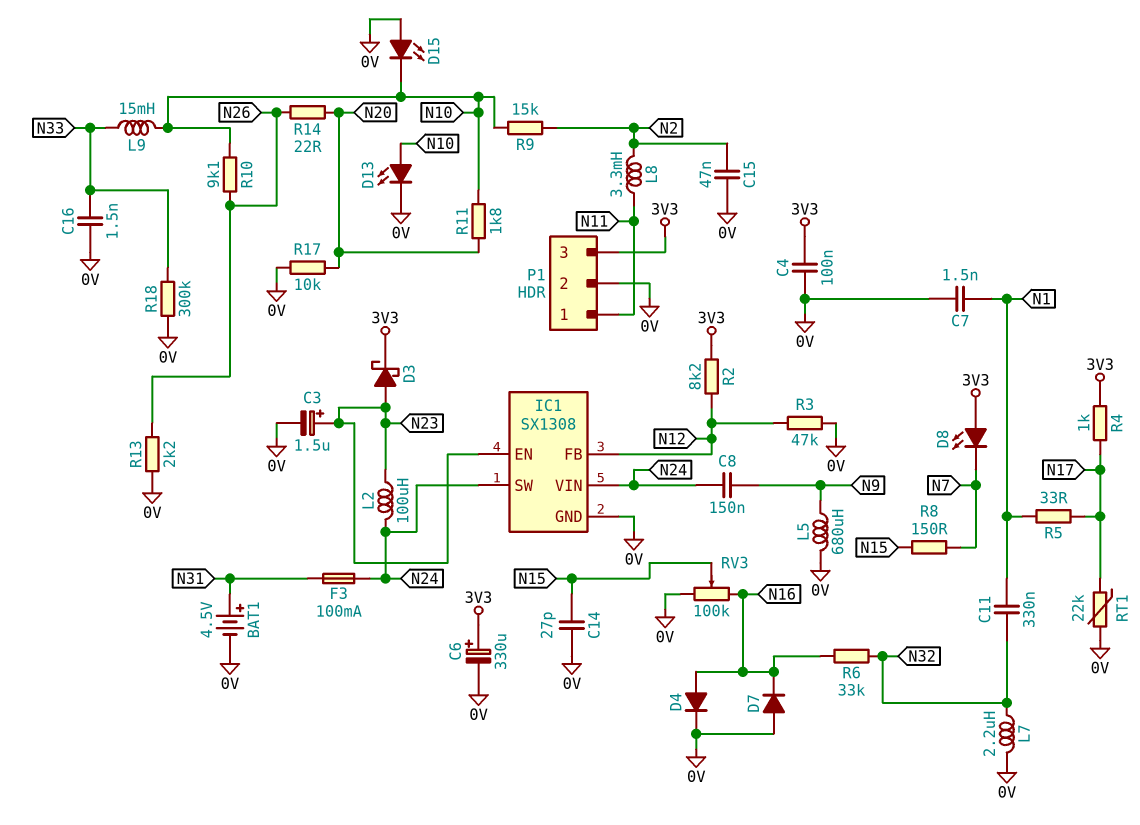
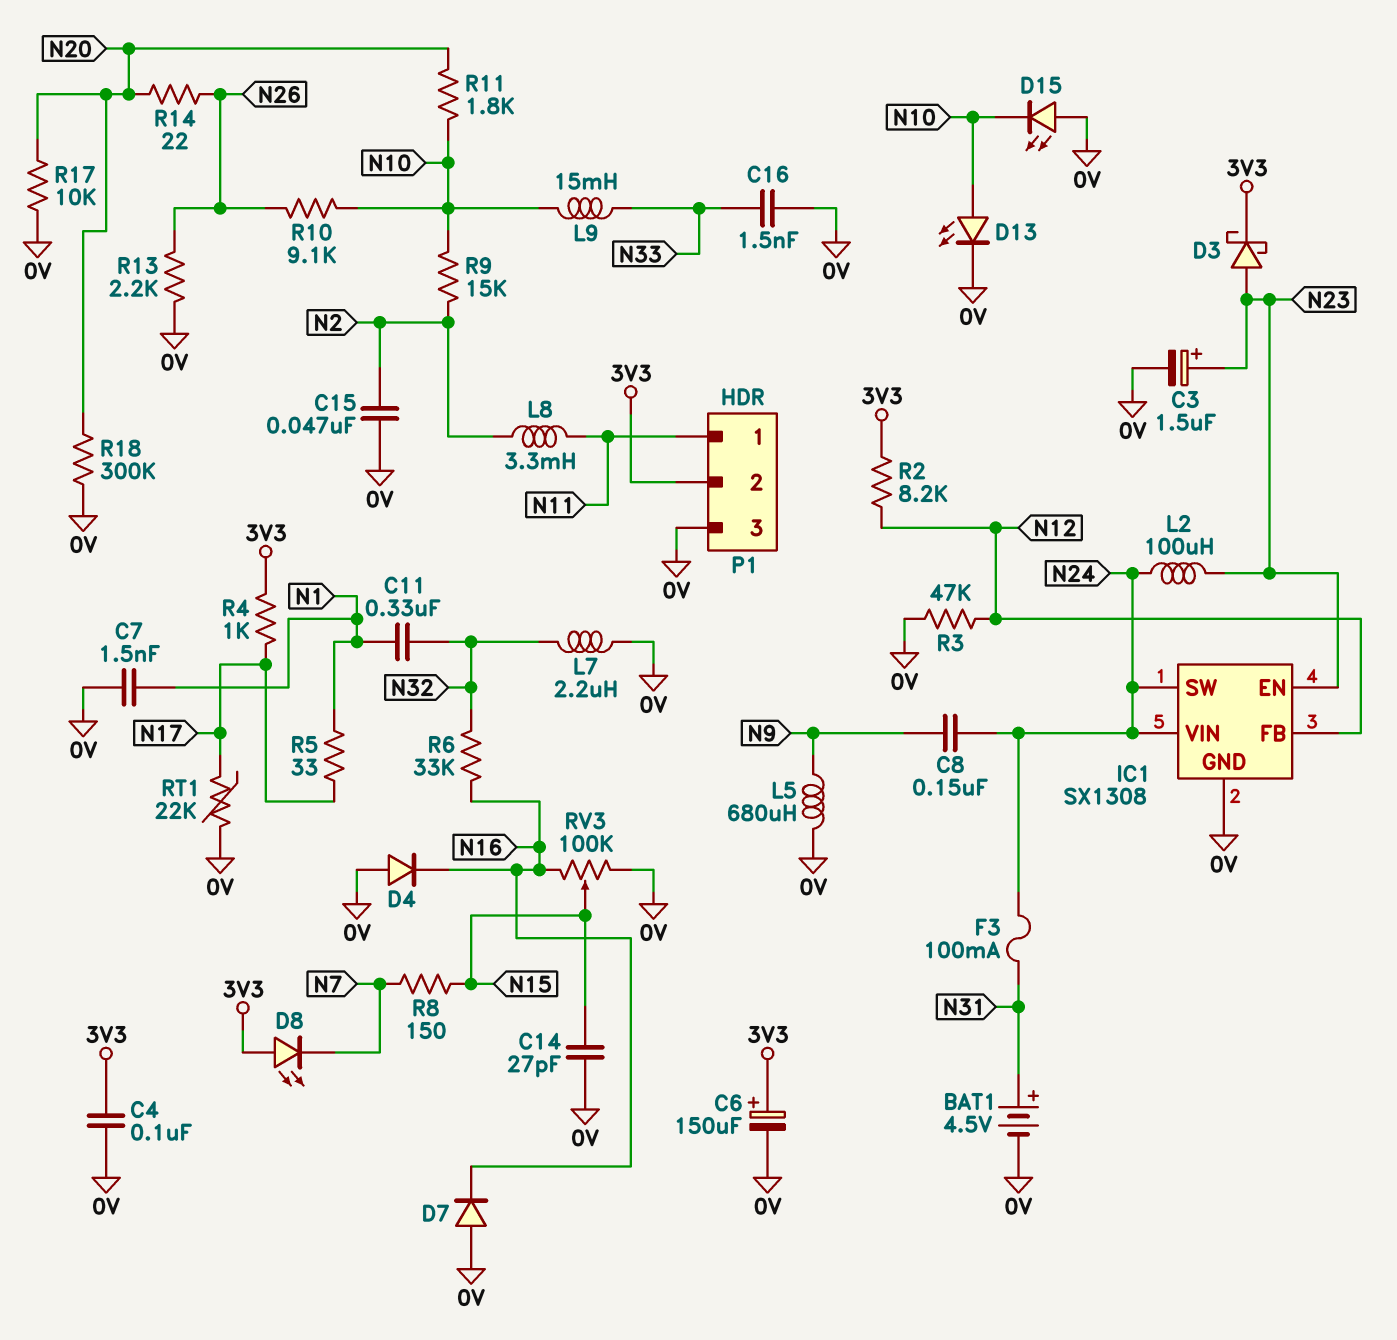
C6: 330uF (plus 3V3, minus 0V) -> 150uF (plus 3V3, minus 0V)
D4: diode (A N16, K 0V) -> diode (A 0V, K N16)
P1 pin 2: 0V -> 3V3
P1 pin 3: 3V3 -> 0V
R18: 300k (0V, N33) -> 300k (0V, N20)

